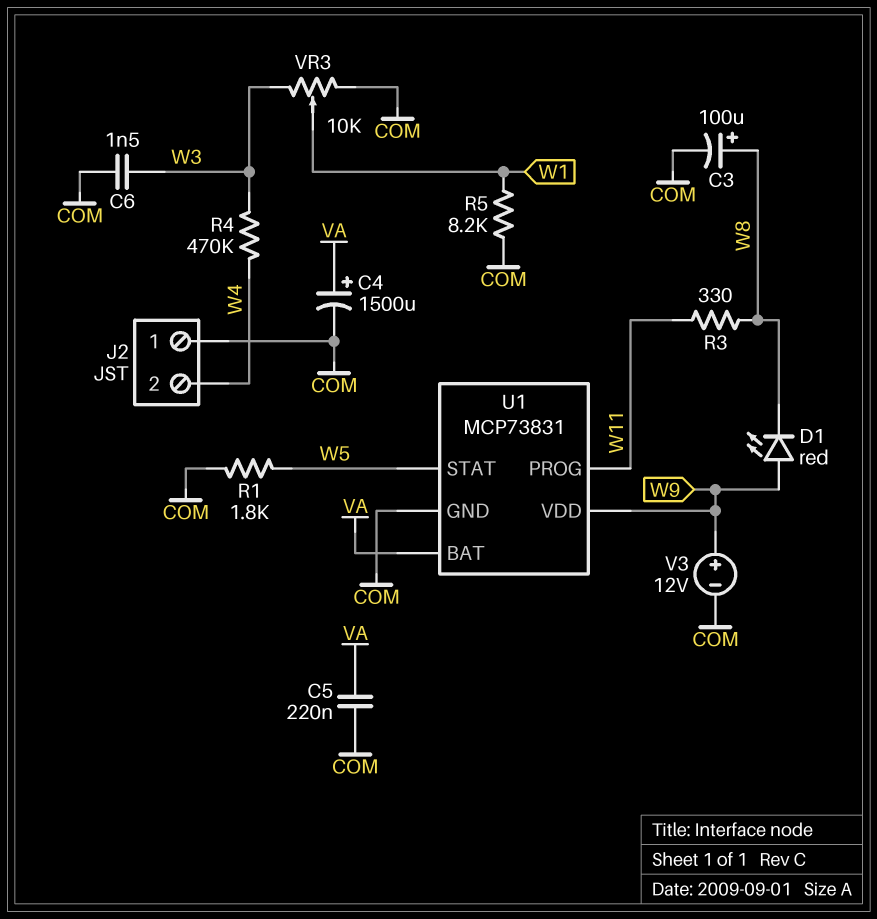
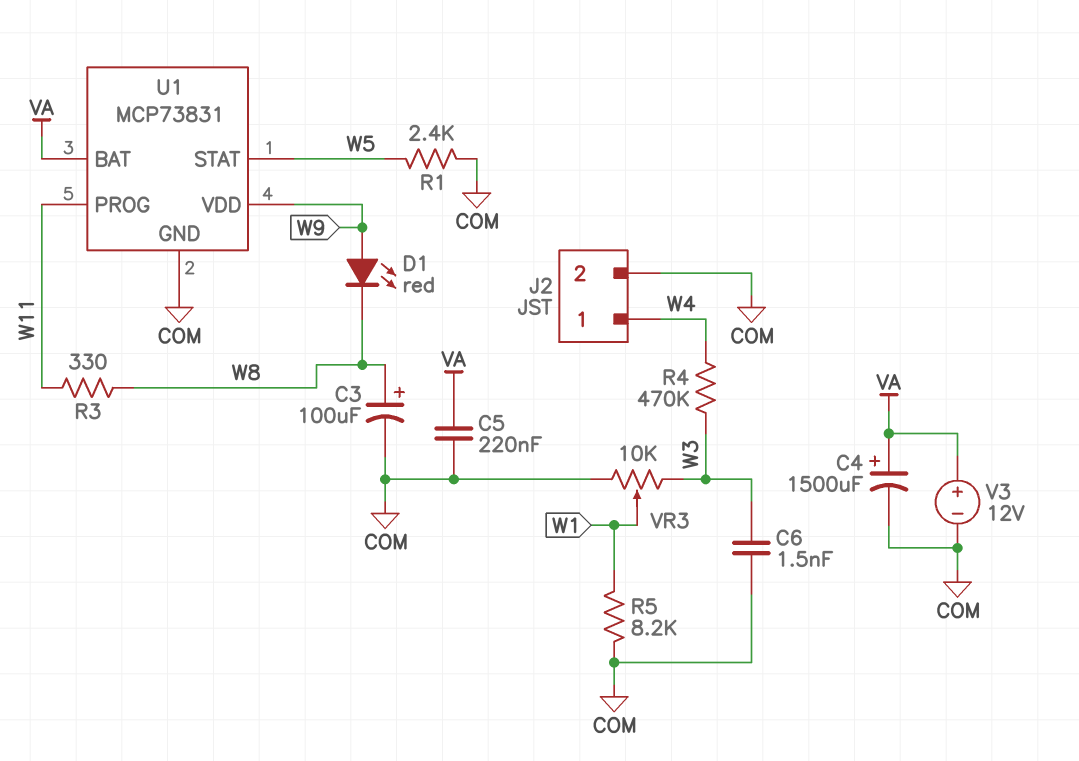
J2 pin 1: COM -> W4
J2 pin 2: W4 -> COM
R1: 1.8k (COM, W5) -> 2.4k (COM, W5)
V3: 12V (plus W9, minus COM) -> 12V (plus VA, minus COM)

